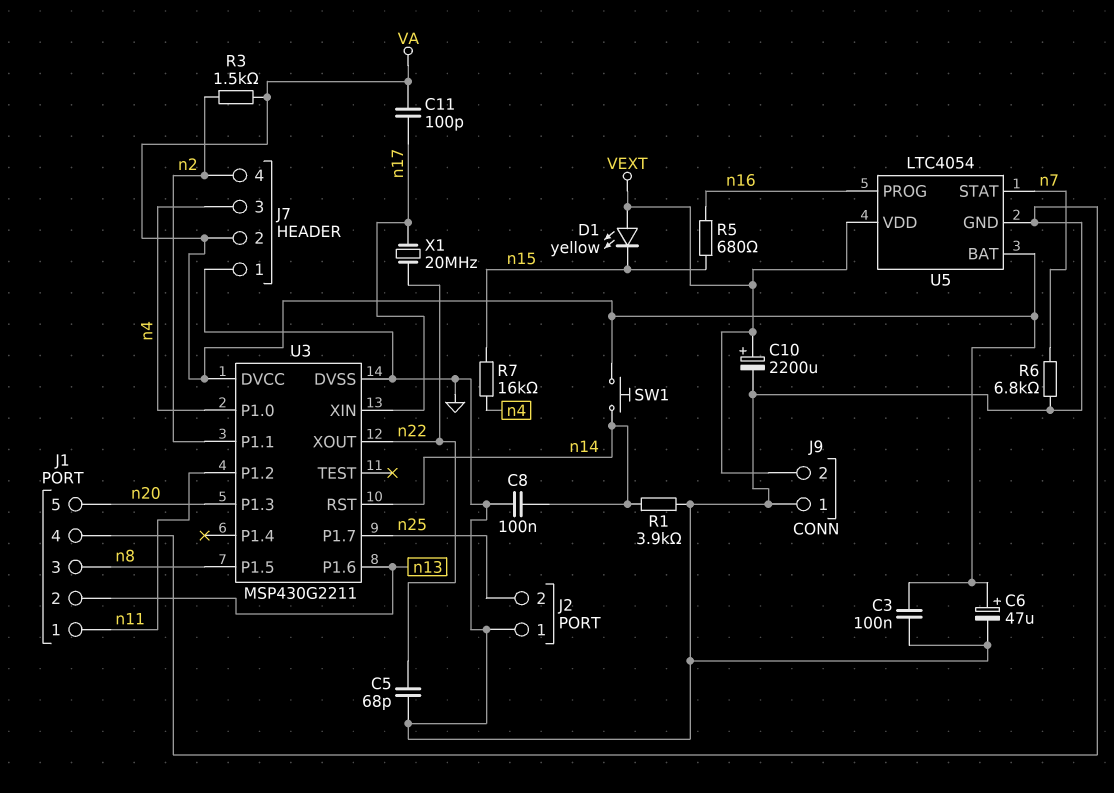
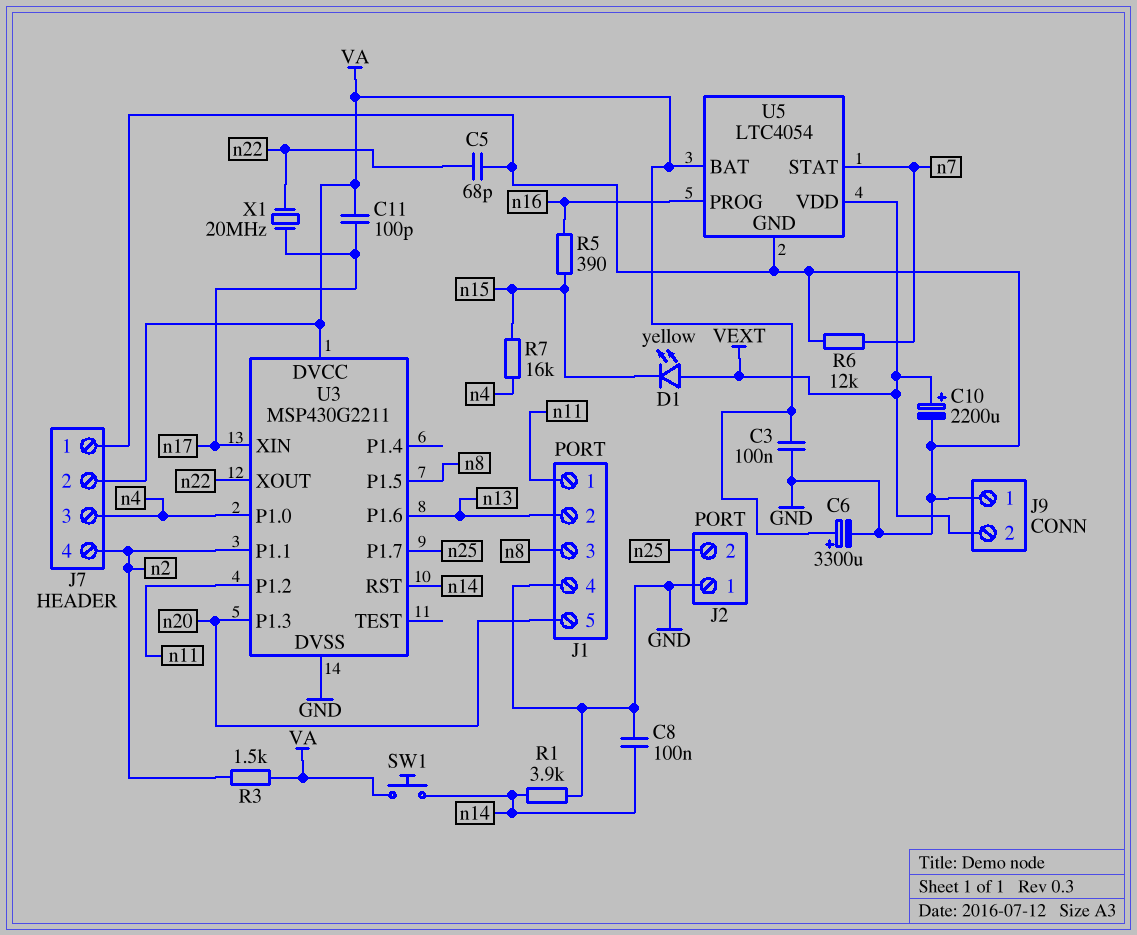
C6: 47uF (plus VA, minus GND) -> 3300uF (plus VA, minus GND)
R5: 680 (n15, n16) -> 390 (n15, n16)
R6: 6.8k (GND, n7) -> 12k (GND, n7)

